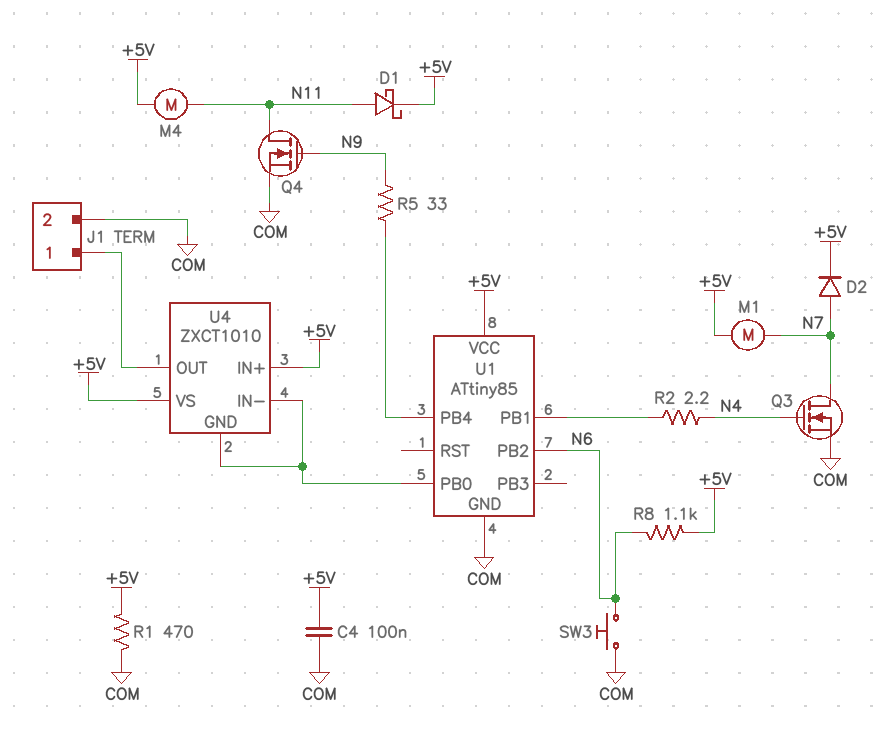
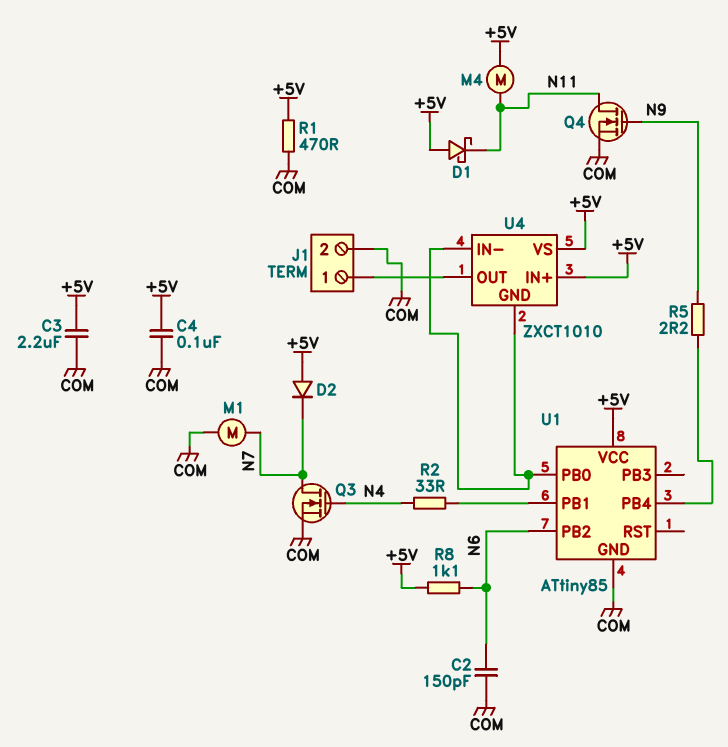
C2: none -> 150pF (COM, N6)
C3: none -> 2.2uF (+5V, COM)
D1: schottky (A N11, K +5V) -> schottky (A +5V, K N11)
D2: diode (A N7, K +5V) -> diode (A +5V, K N7)
M1: motor (+5V, N7) -> motor (COM, N7)
R2: 2.2 (N4, U1/PB1) -> 33 (N4, U1/PB1)
R5: 33 (N9, U1/PB4) -> 2.2 (N9, U1/PB4)
SW3: button (COM, N6) -> none

